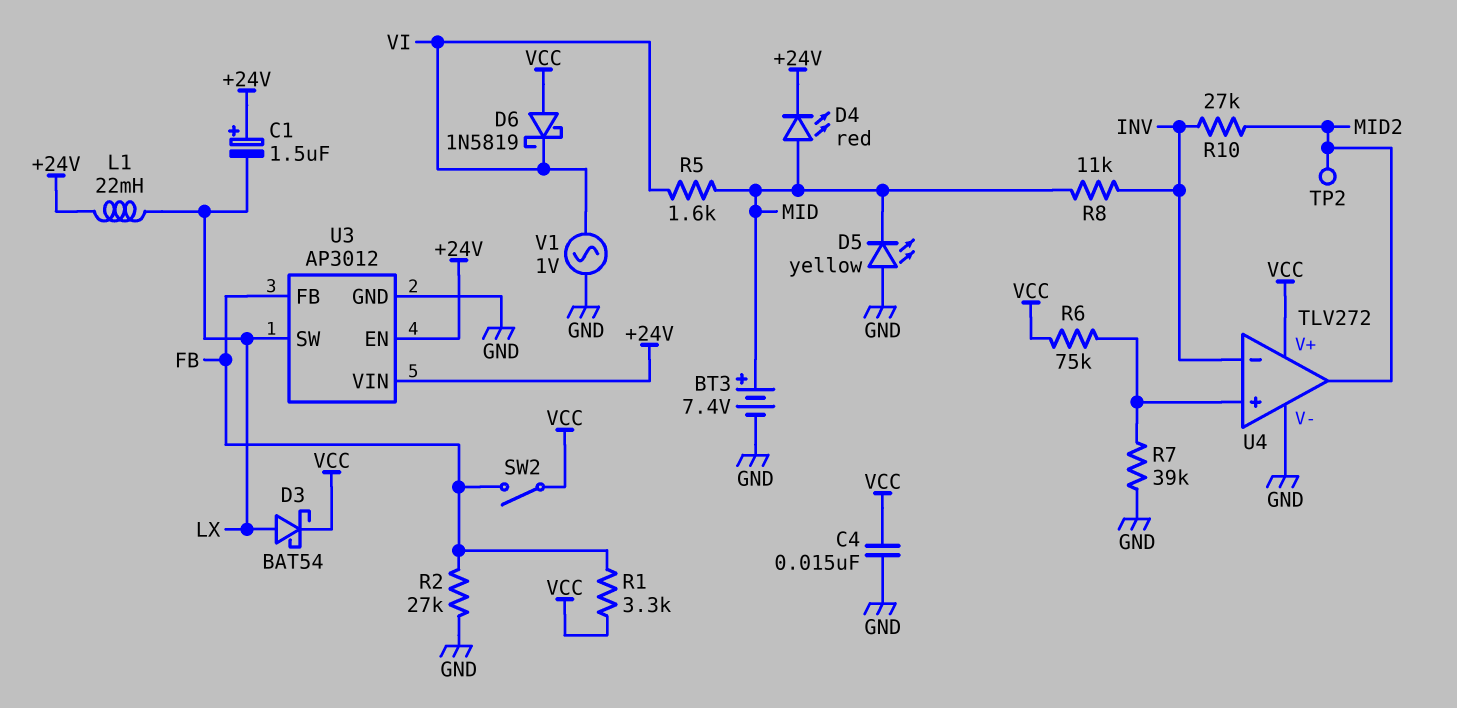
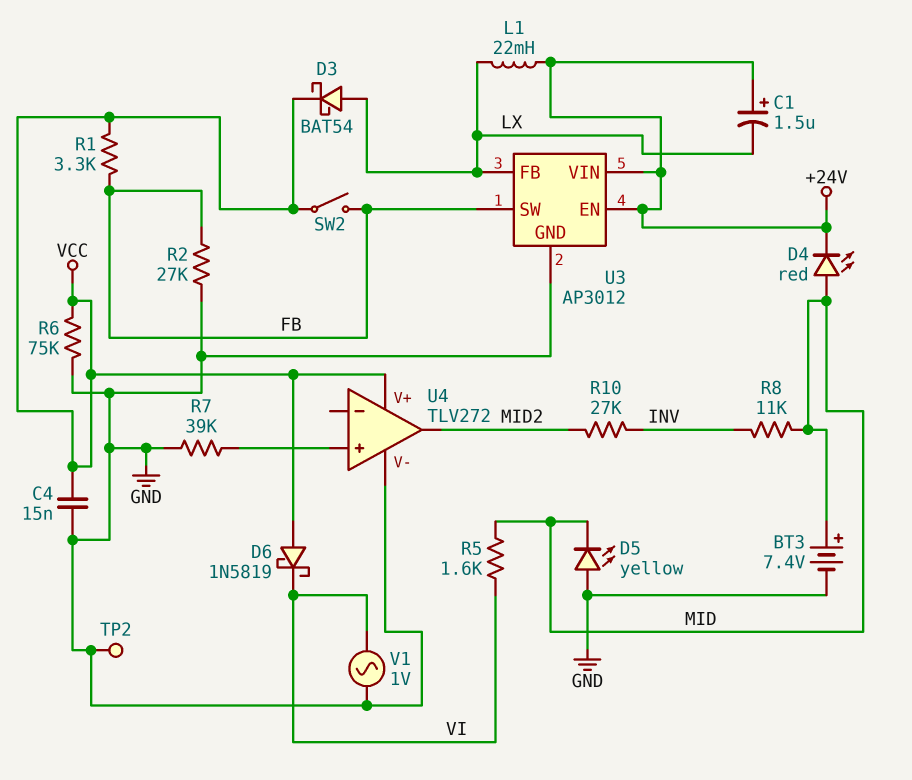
R6: 75k (U4/in+, VCC) -> 75k (GND, VCC)
TP2: test point (MID2) -> test point (GND)
U3 pin FB: FB -> LX
U3 pin SW: LX -> FB
U4 pin in-: INV -> none

